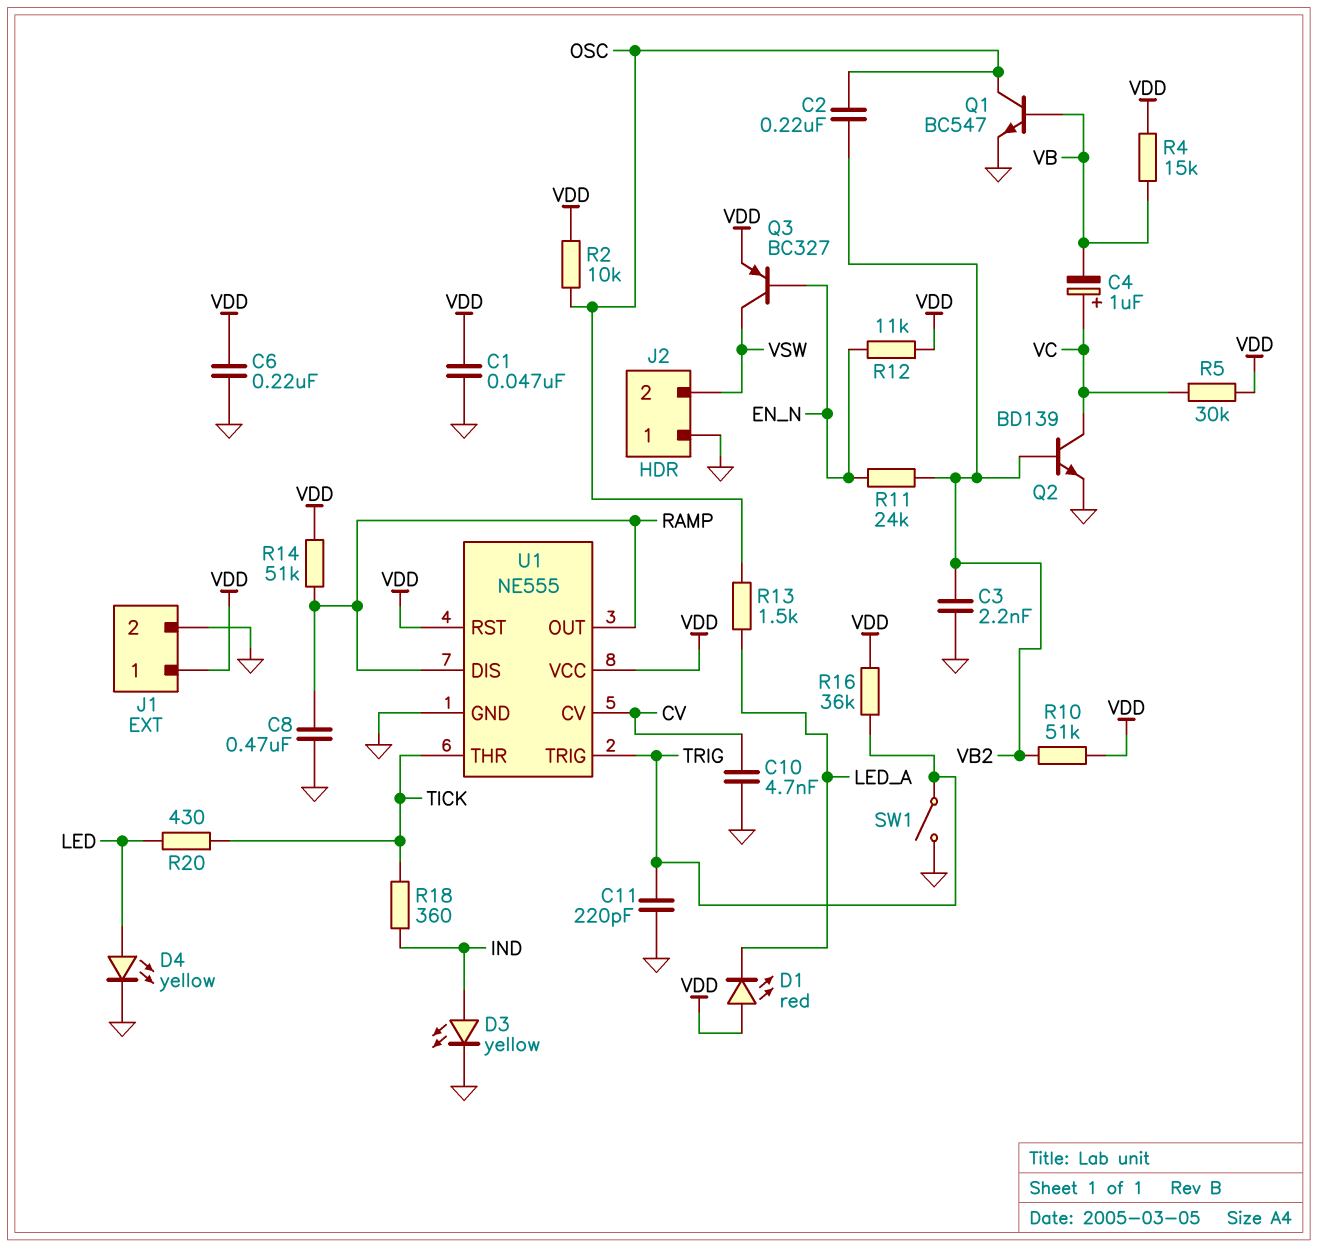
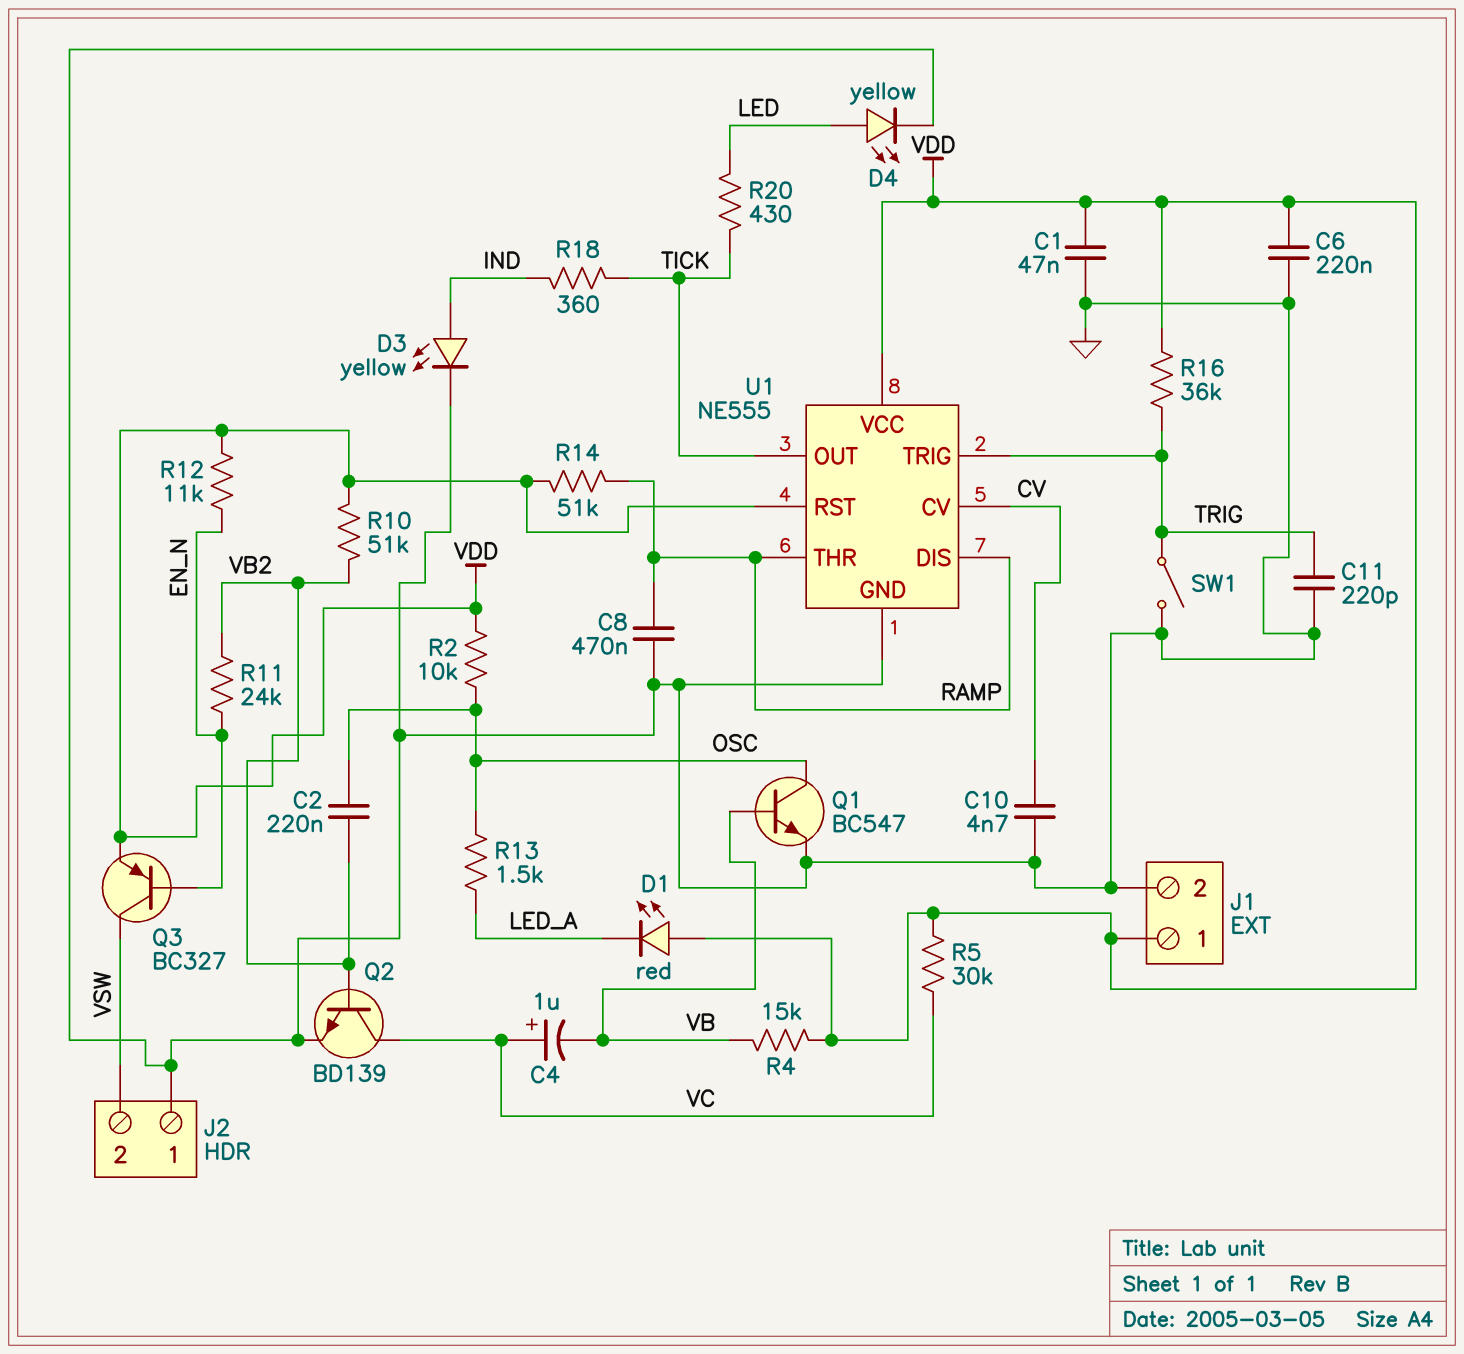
C3: 2.2nF (GND, VB2) -> none
U1 pin OUT: RAMP -> TICK
U1 pin THR: TICK -> RAMP

